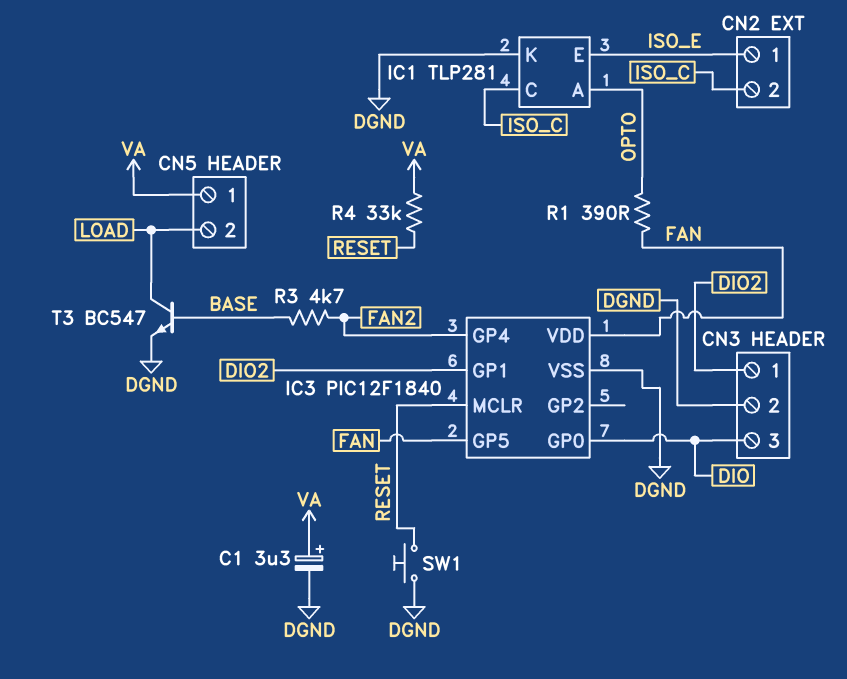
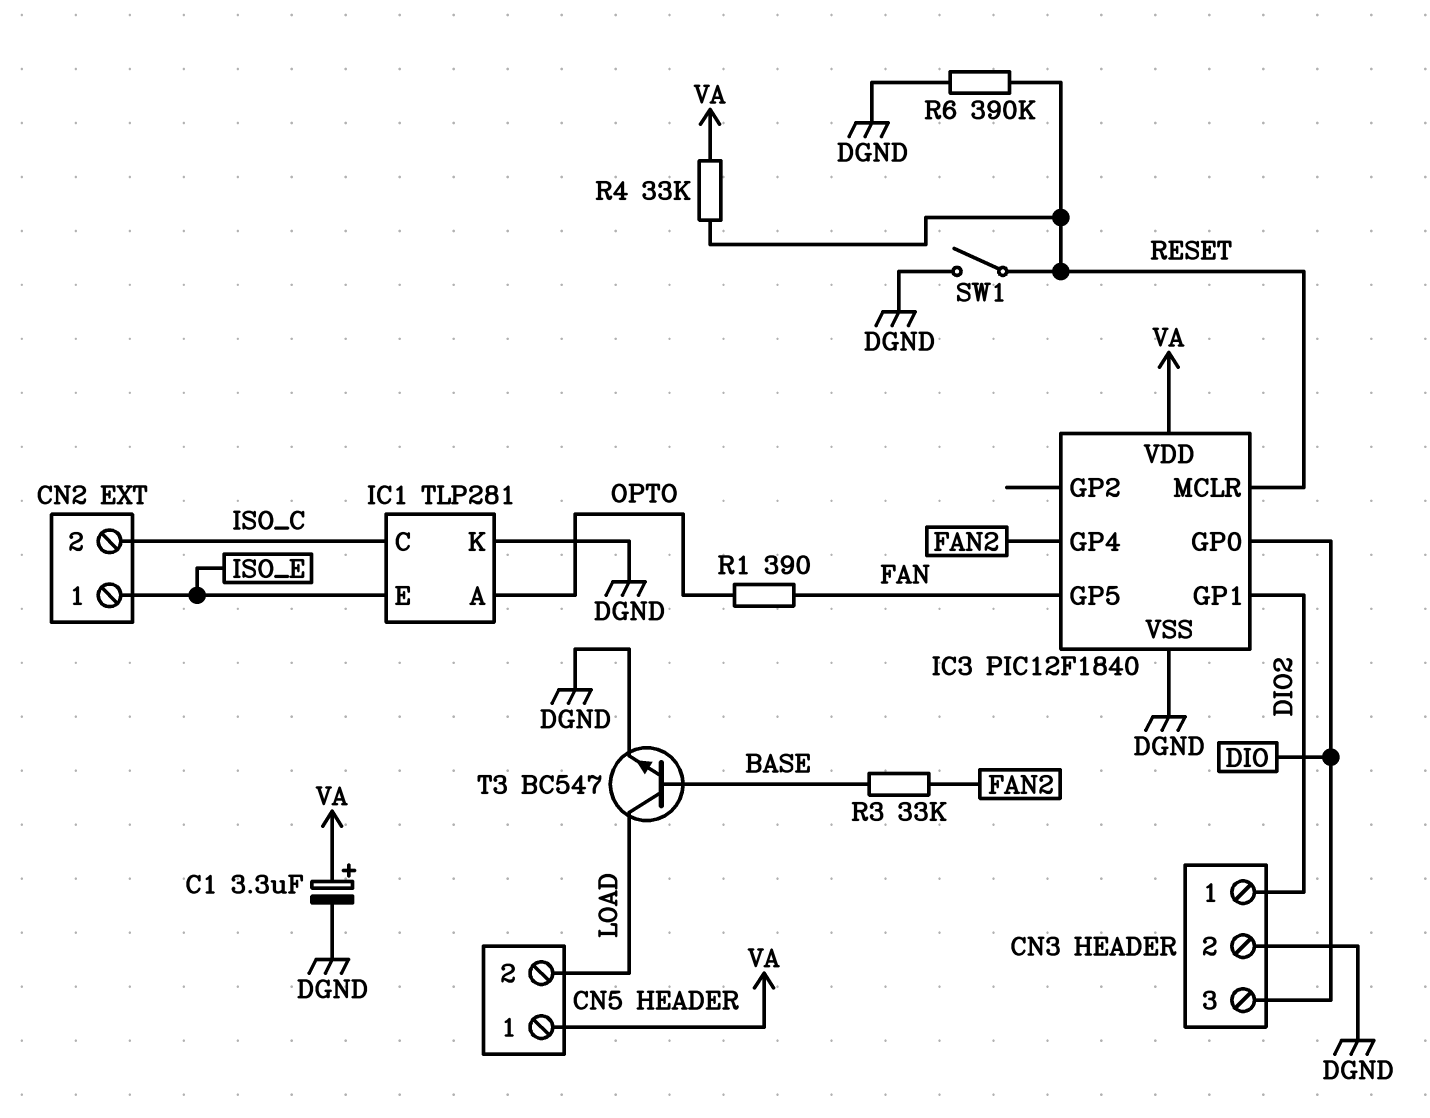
IC3 pin VDD: FAN -> VA
R3: 4.7k (BASE, FAN2) -> 33k (BASE, FAN2)
R6: none -> 390k (DGND, RESET)
SW1: button (DGND, RESET) -> switch (DGND, RESET)

